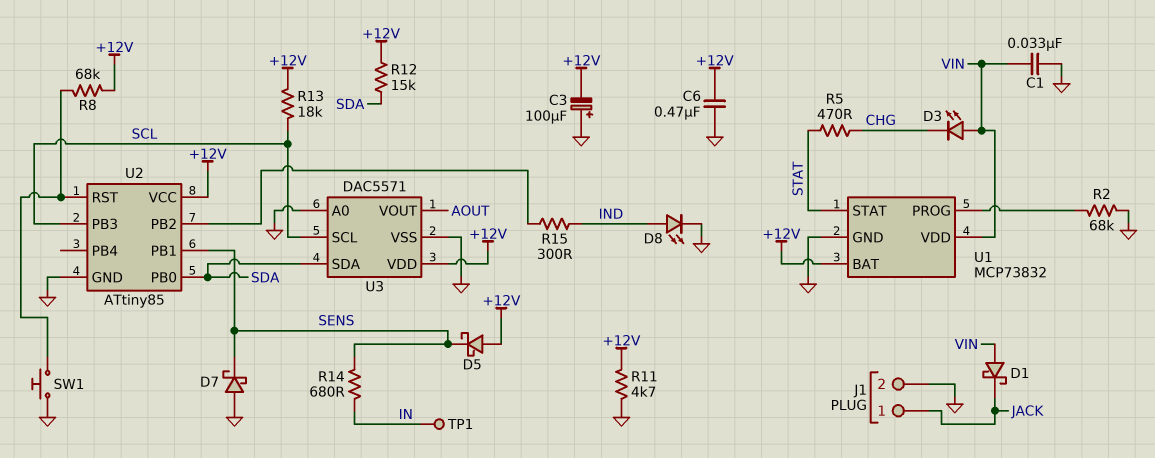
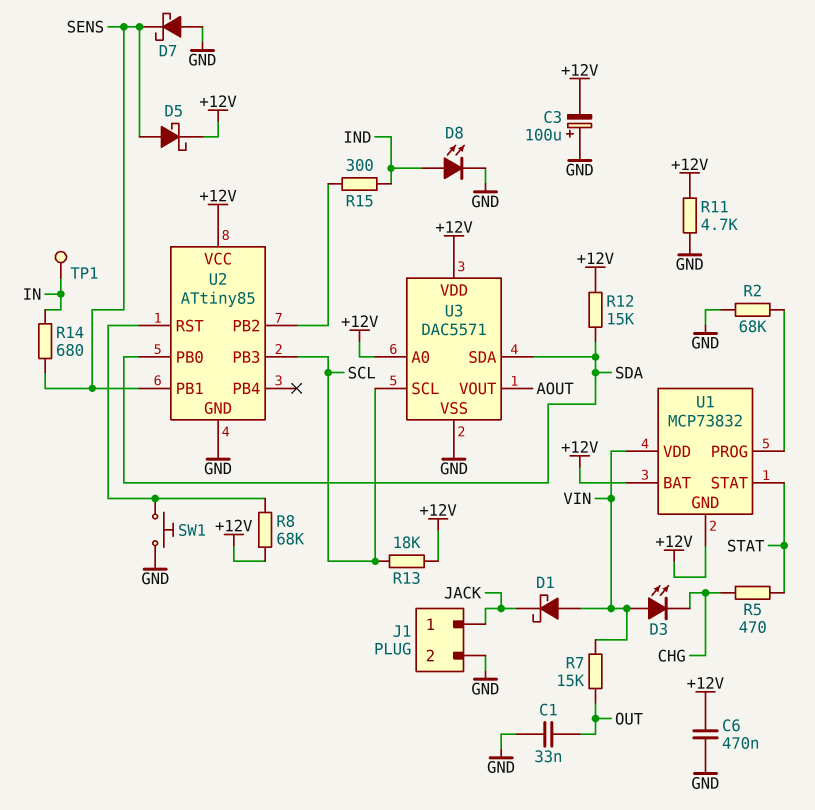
C1: 33nF (GND, VIN) -> 33nF (GND, OUT)
D5: schottky (A +12V, K SENS) -> schottky (A SENS, K +12V)
R7: none -> 15k (OUT, VIN)
U1 pin GND: GND -> +12V
U3 pin A0: GND -> +12V

